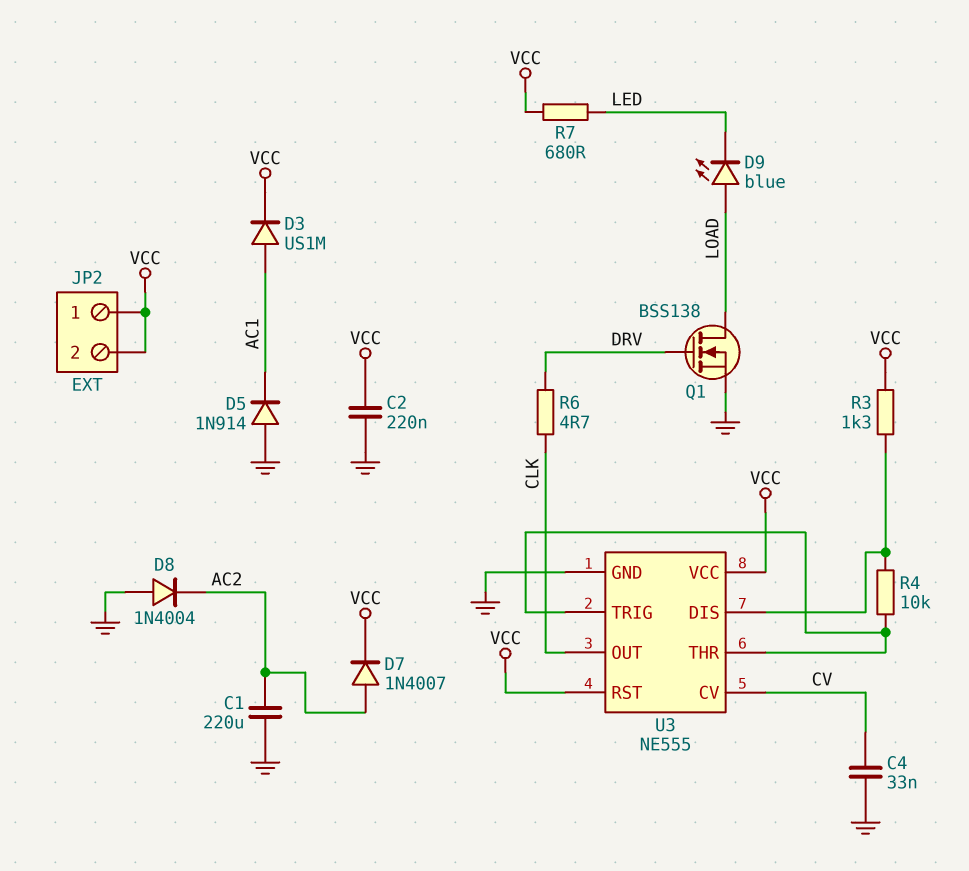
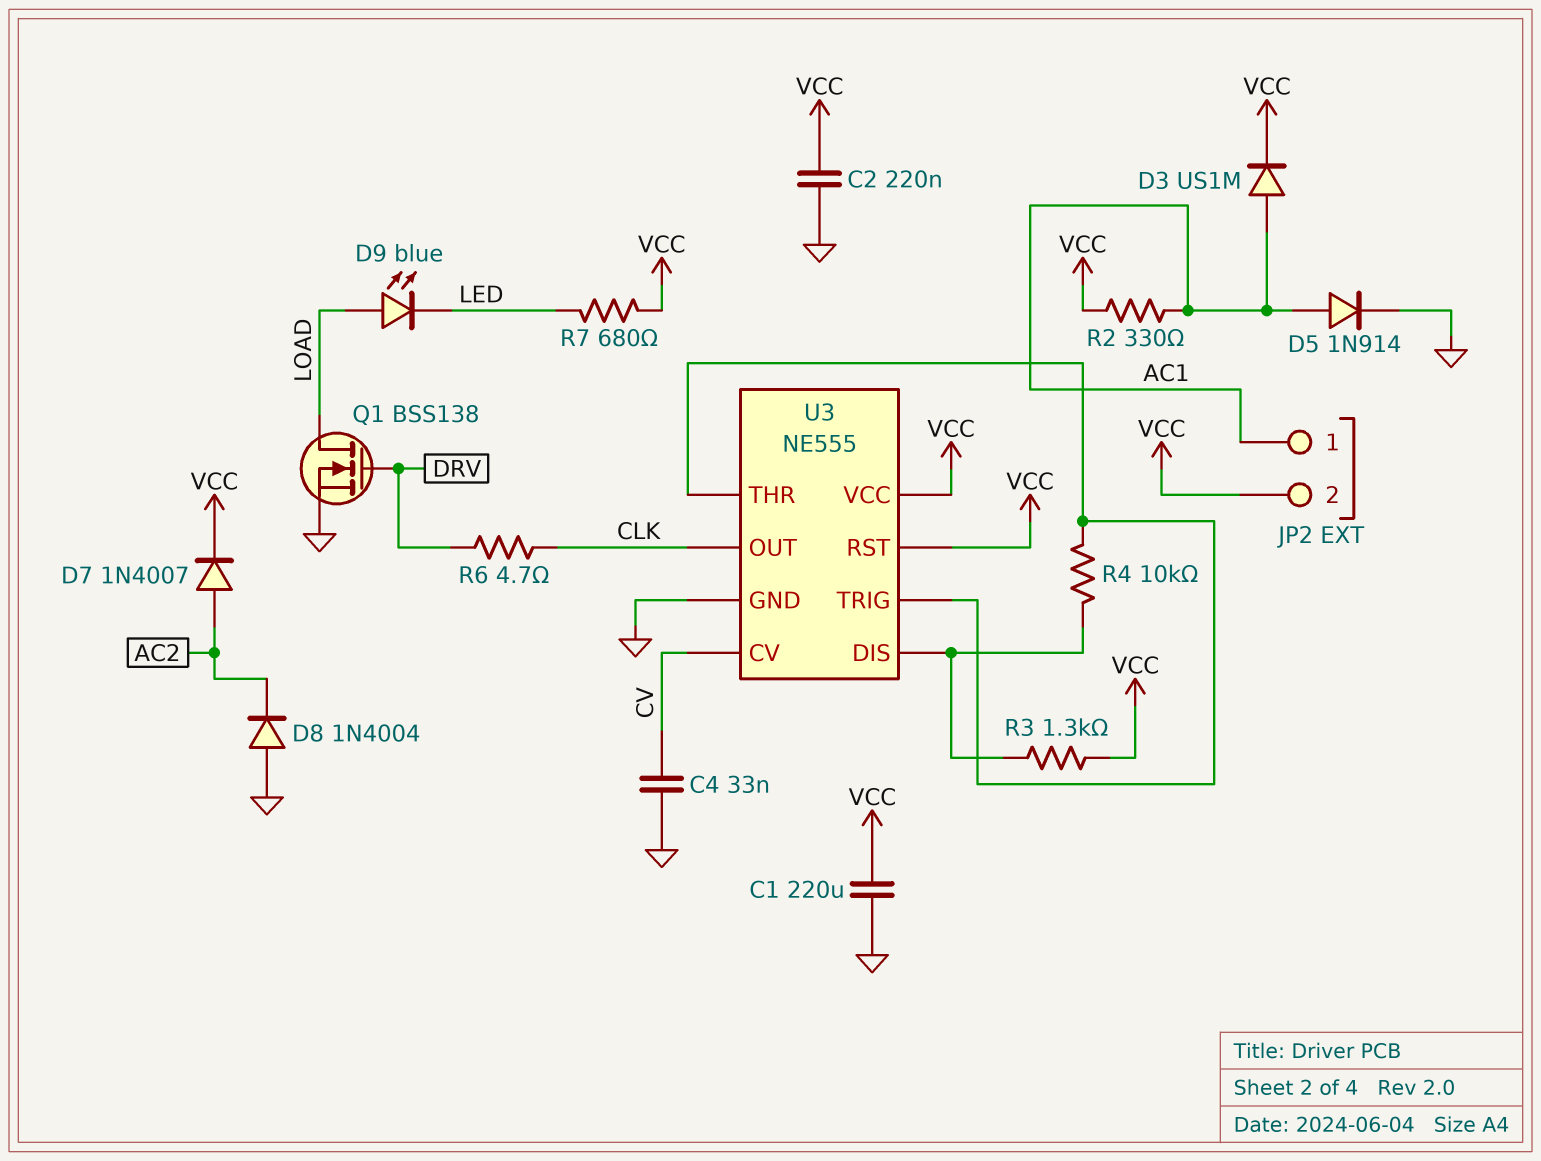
C1: 220uF (AC2, GND) -> 220uF (GND, VCC)
D5: diode 1N914 (A GND, K AC1) -> diode 1N914 (A AC1, K GND)
JP2 pin 1: VCC -> AC1
R2: none -> 330 (AC1, VCC)

